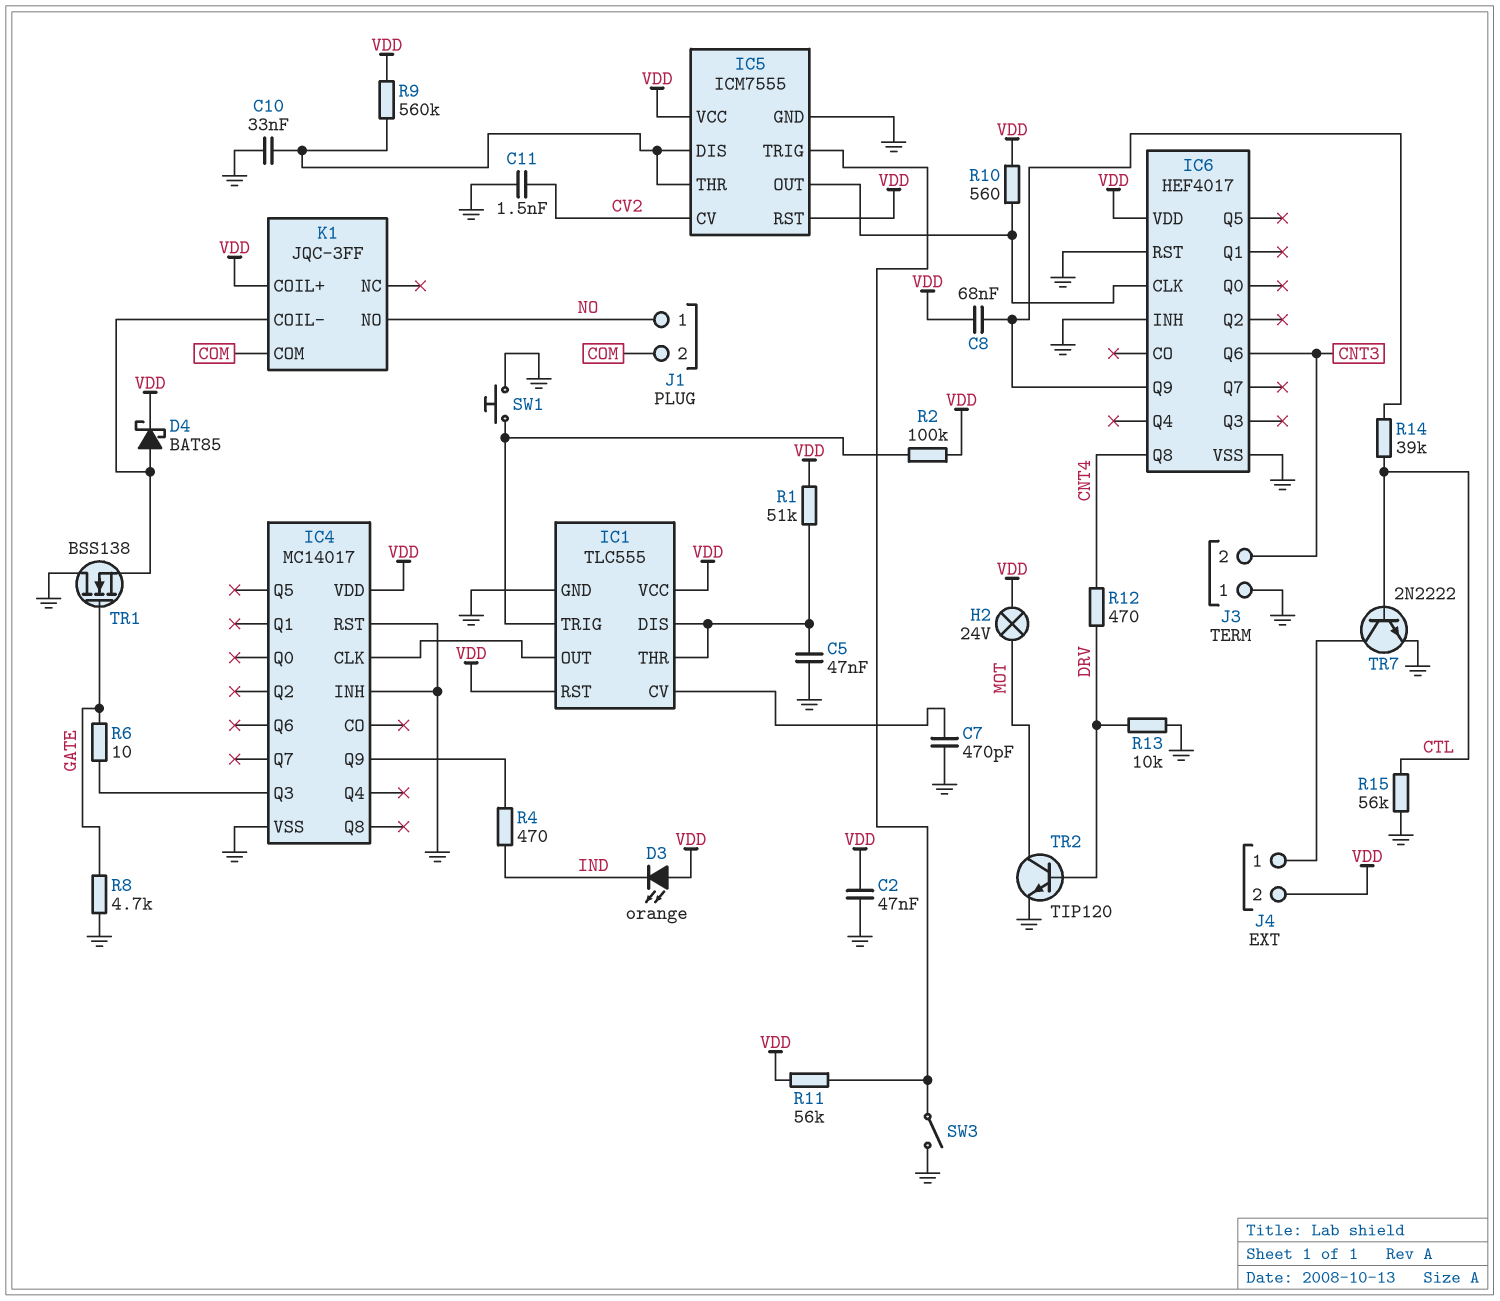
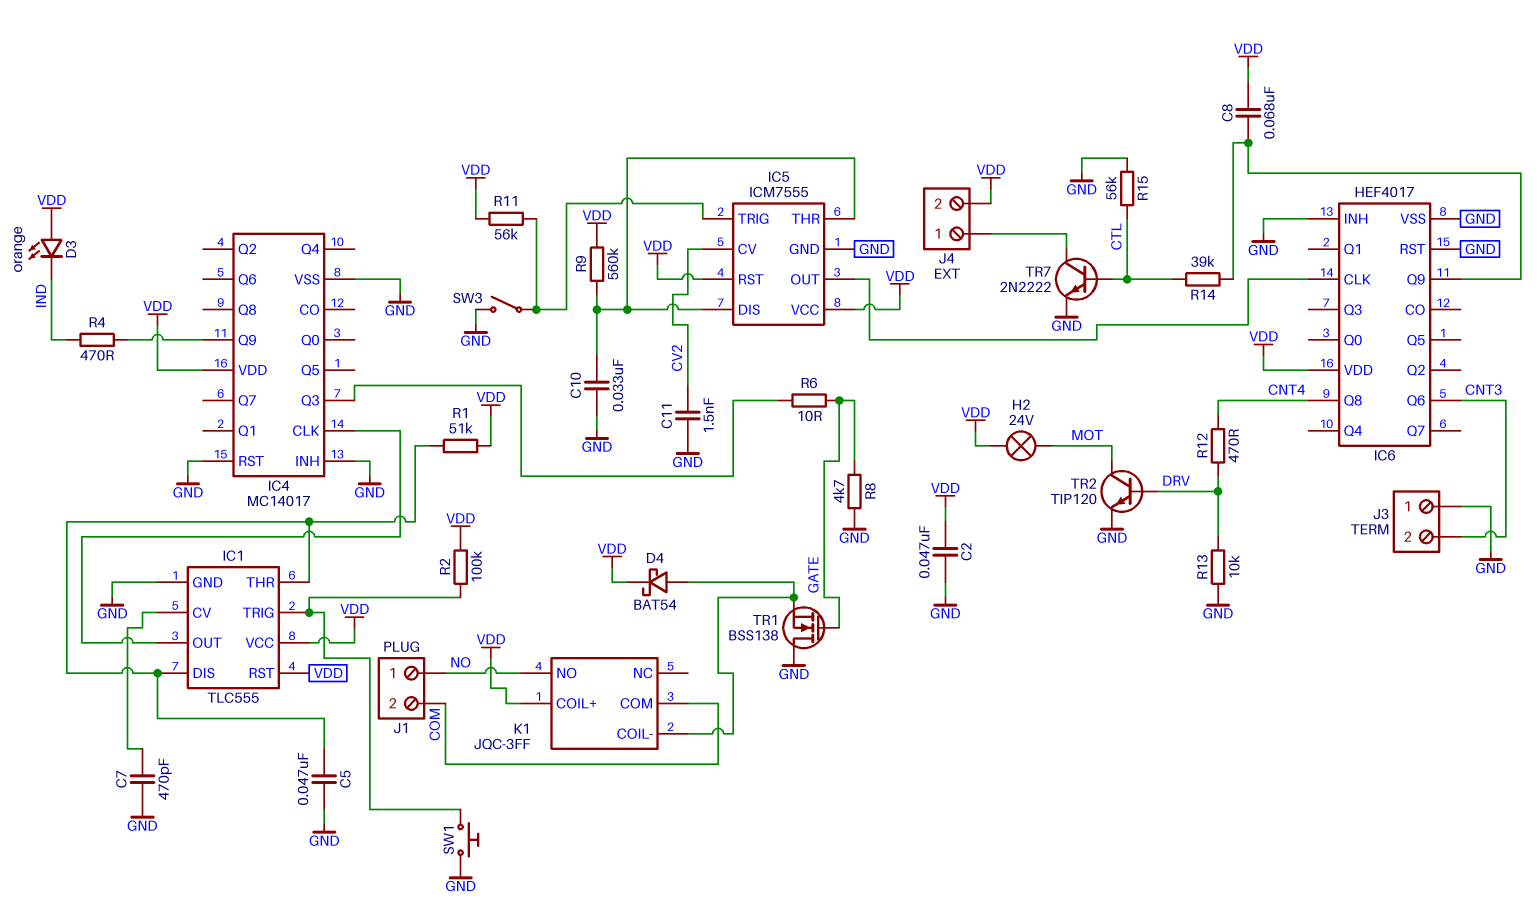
D4: schottky BAT85 (A K1/COIL-, K VDD) -> schottky BAT54 (A K1/COIL-, K VDD)
R10: 560 (IC5/OUT, VDD) -> none

